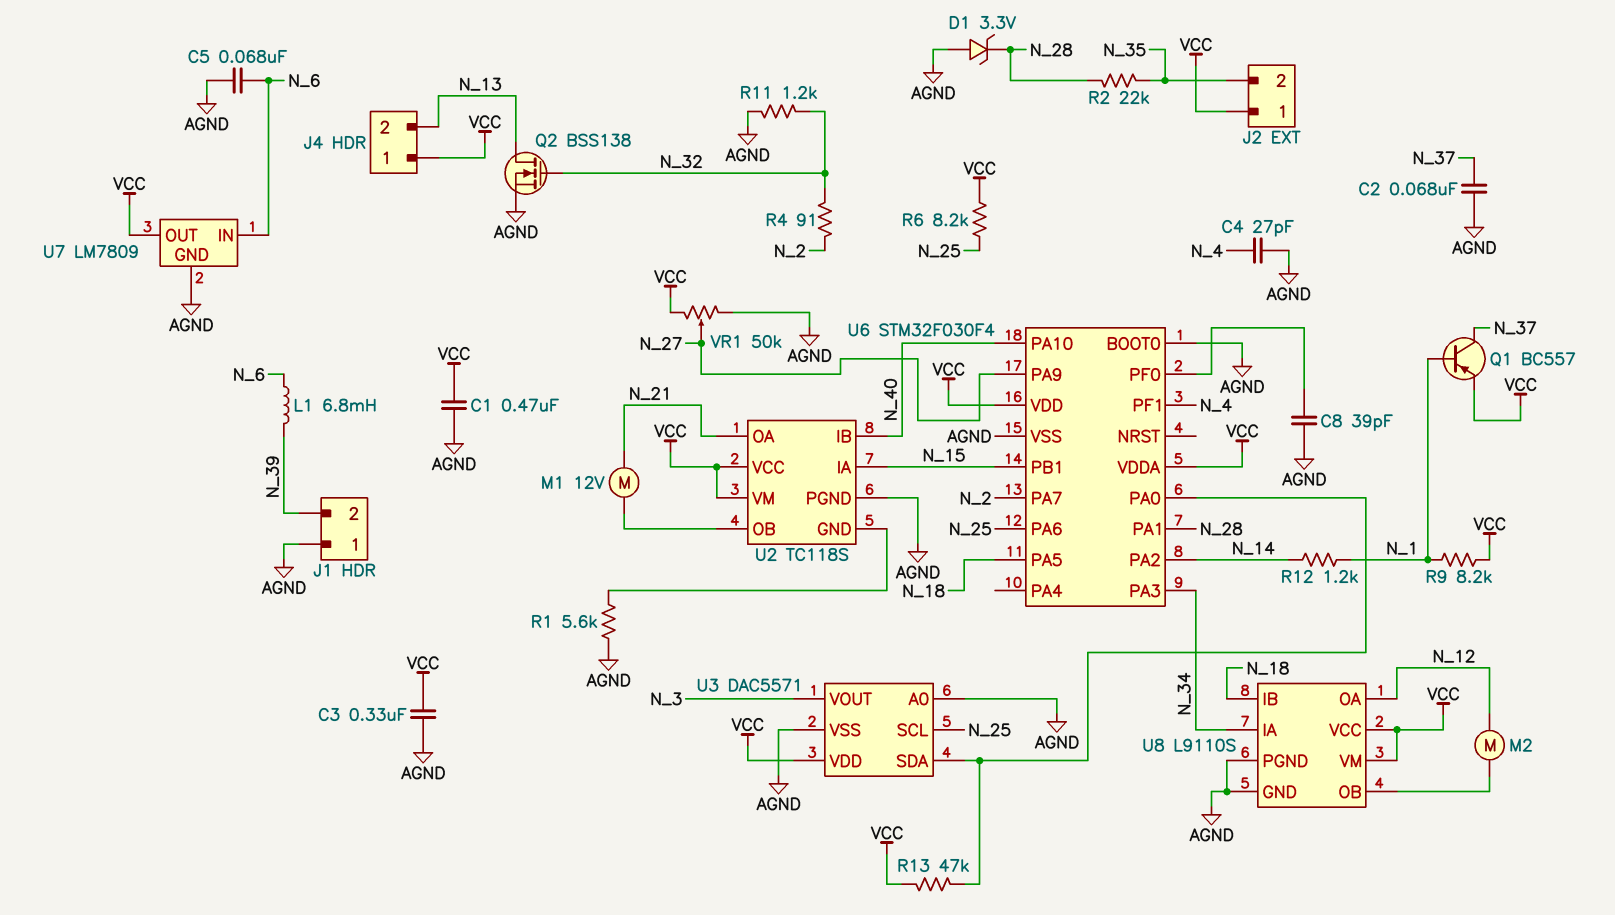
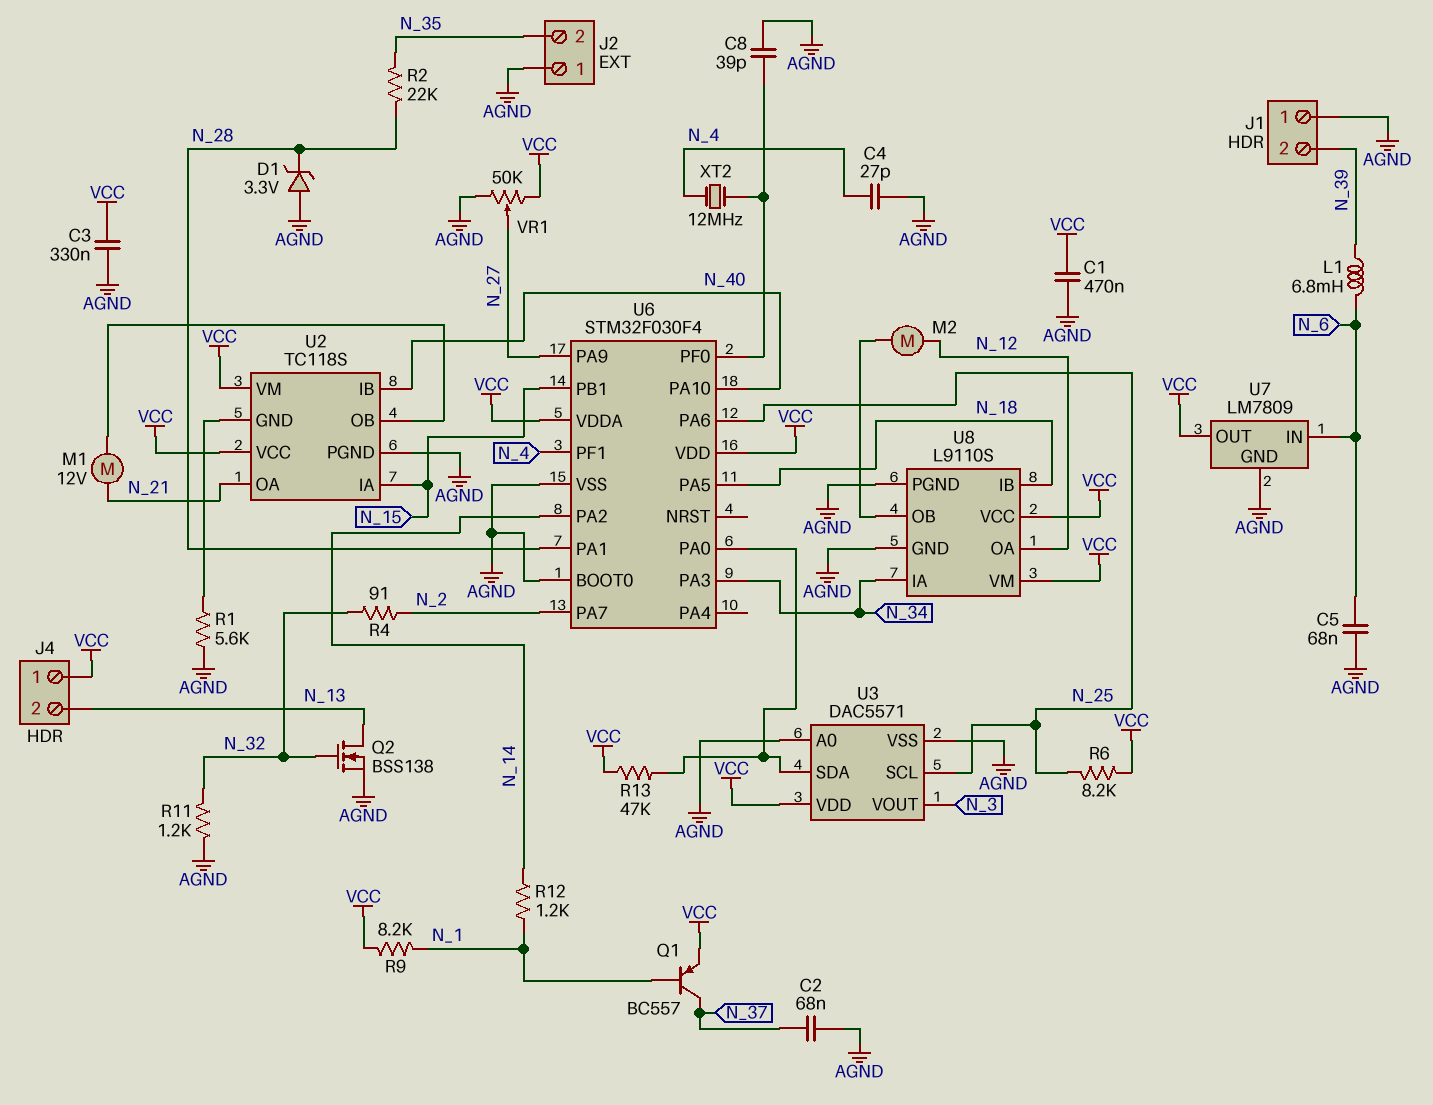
J2 pin 1: VCC -> AGND
XT2: none -> 12MHz (N_4, U6/PF0)

